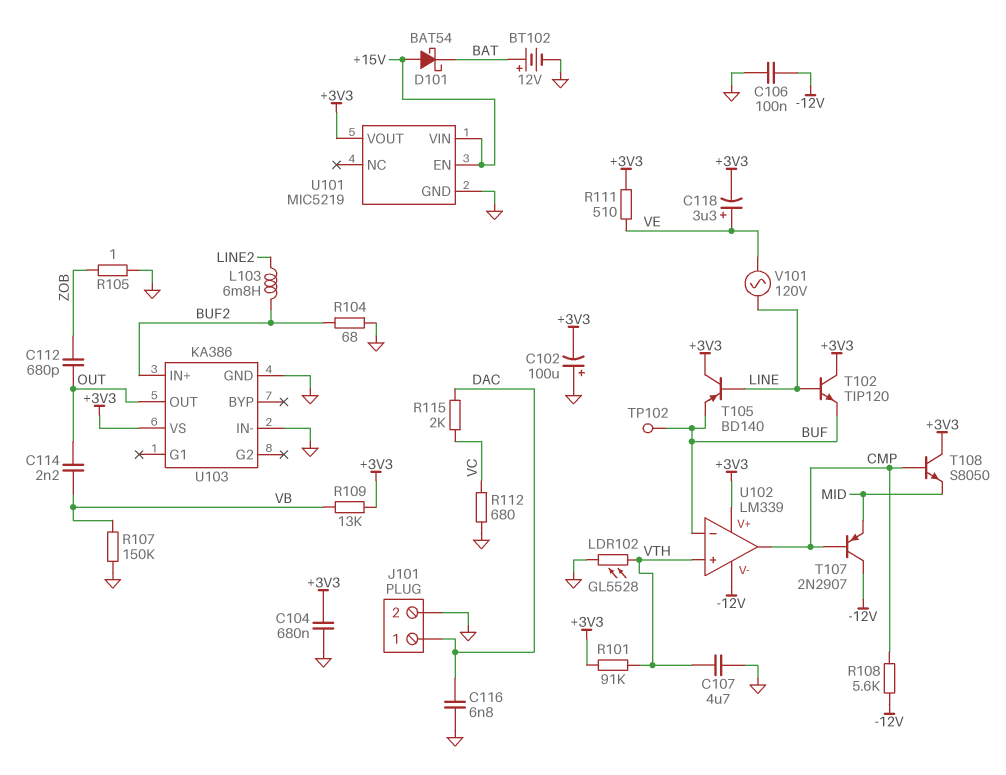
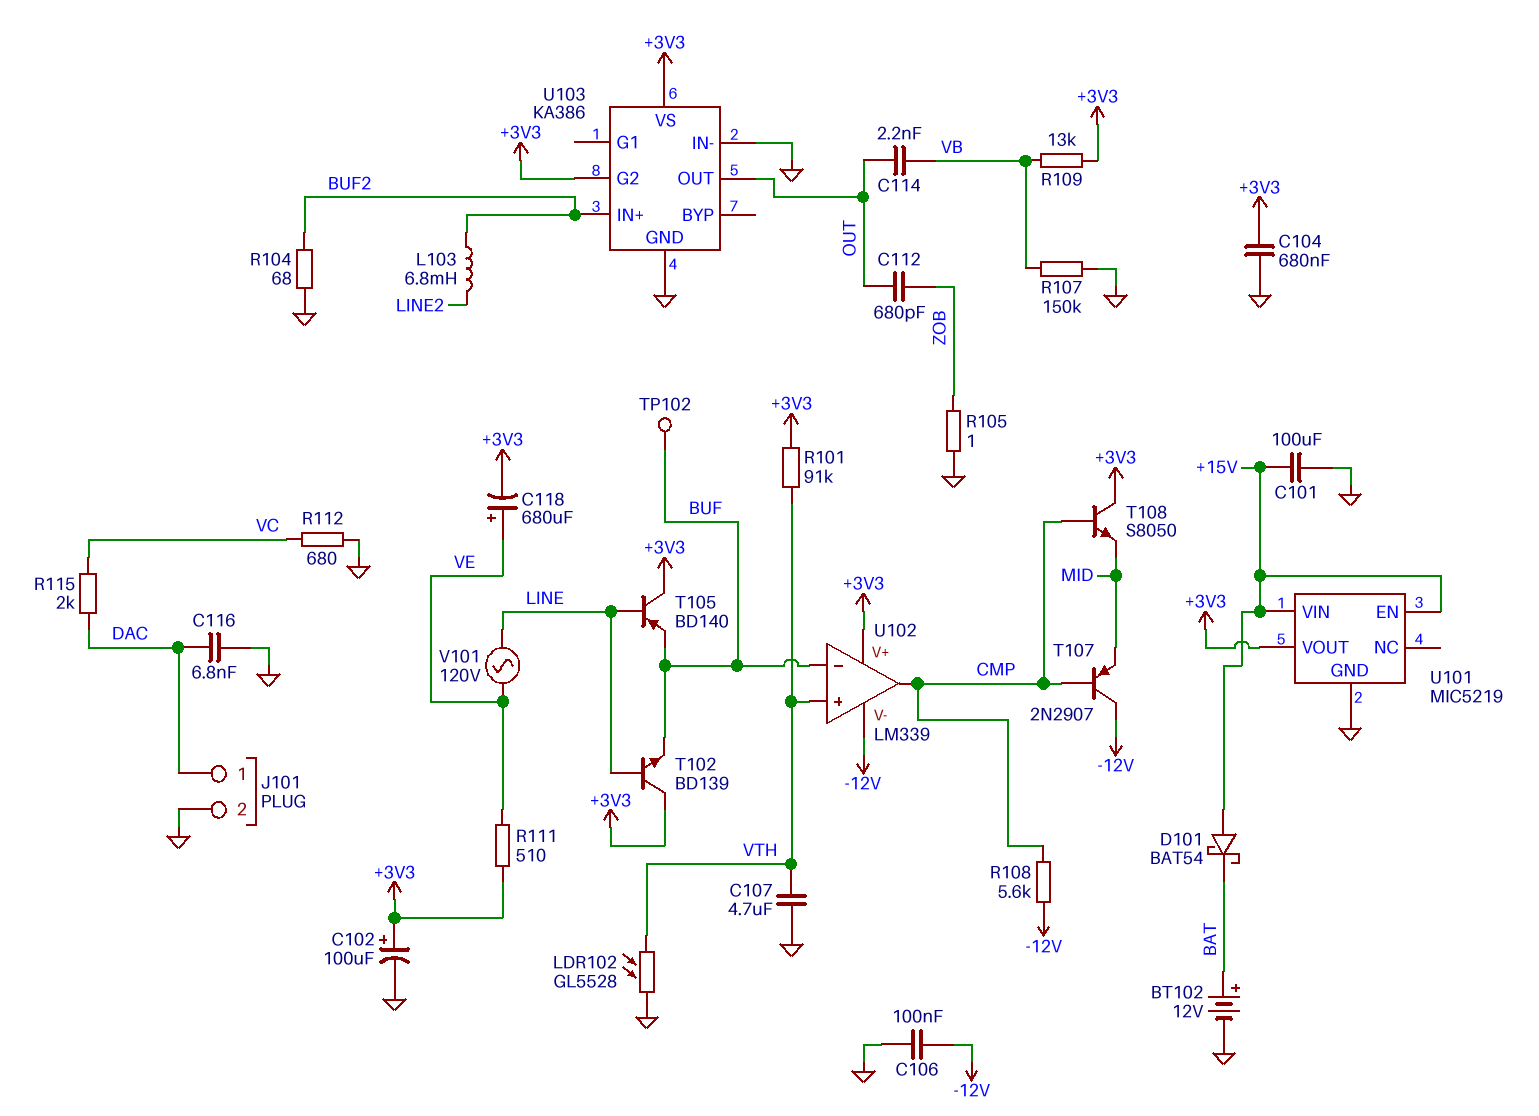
C101: none -> 100uF (+15V, GND)
C102: 100uF (plus GND, minus +3V3) -> 100uF (plus +3V3, minus GND)
C118: 3.3uF (plus VE, minus +3V3) -> 680uF (plus VE, minus +3V3)
T102: NPN TIP120 (B LINE, C +3V3, E BUF) -> NPN BD139 (B LINE, C +3V3, E BUF)
U103 pin G2: none -> +3V3

